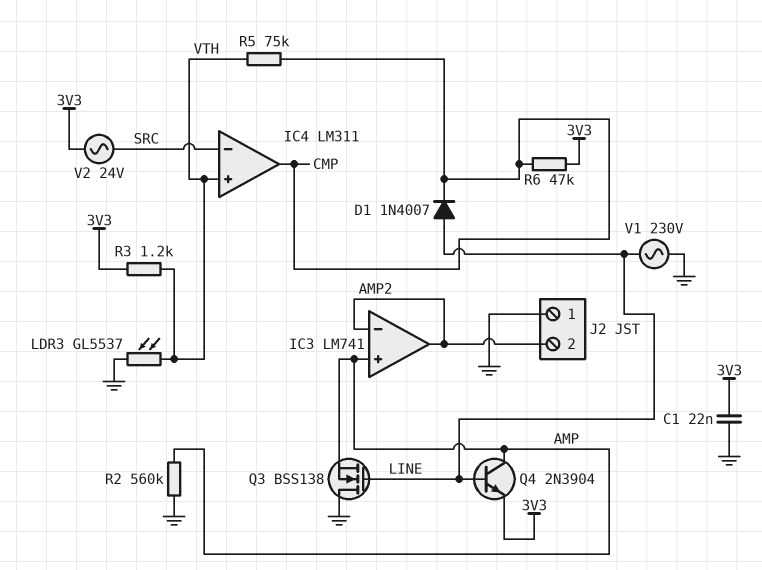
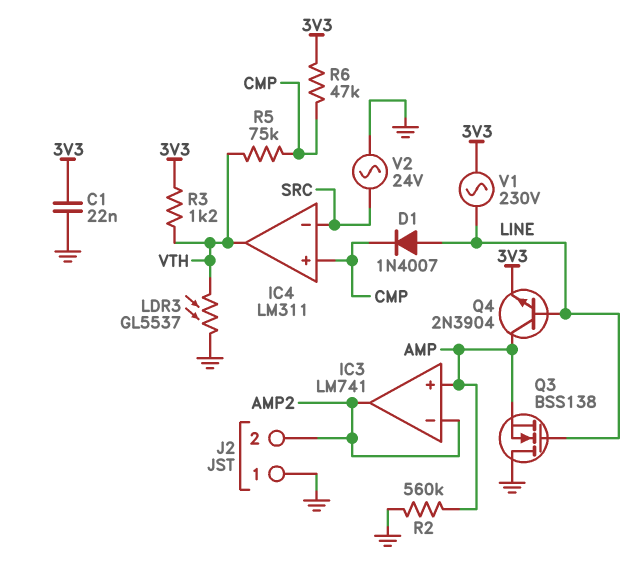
IC4 pin in+: VTH -> CMP
IC4 pin out: CMP -> VTH
V1: AC 230V (GND, LINE) -> AC 230V (3V3, LINE)
V2: AC 24V (3V3, SRC) -> AC 24V (GND, SRC)

